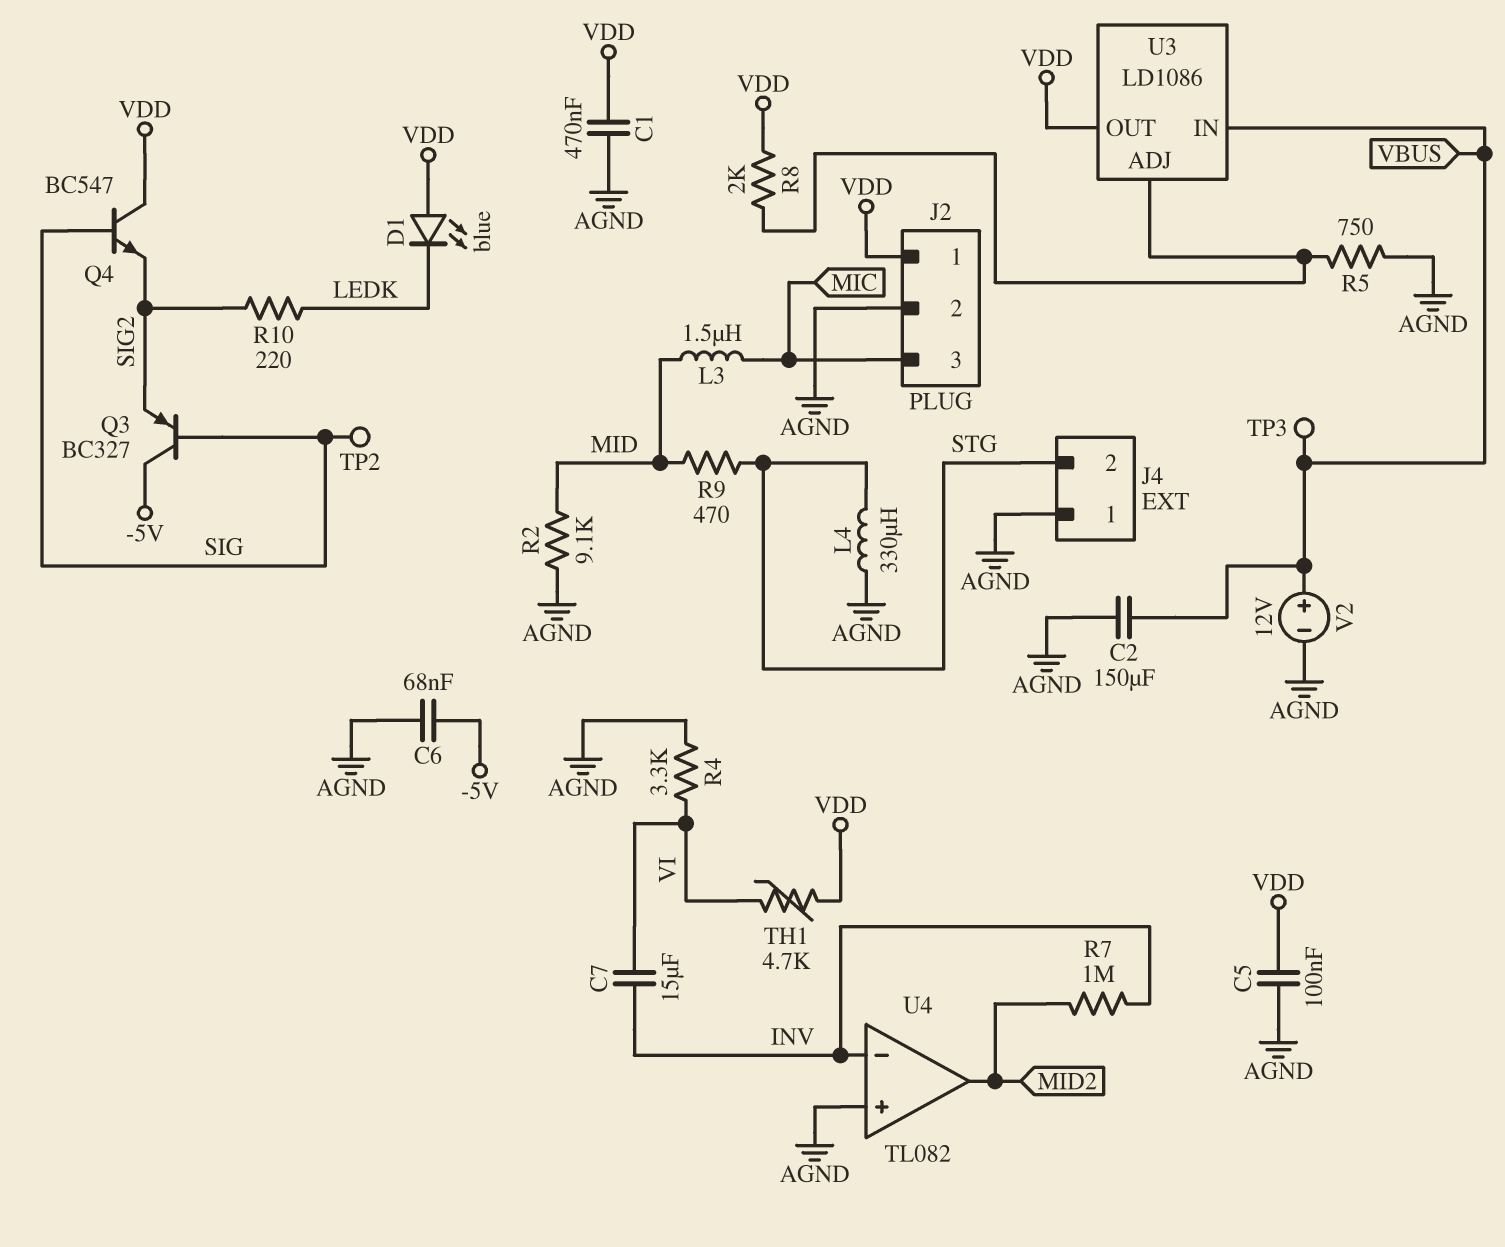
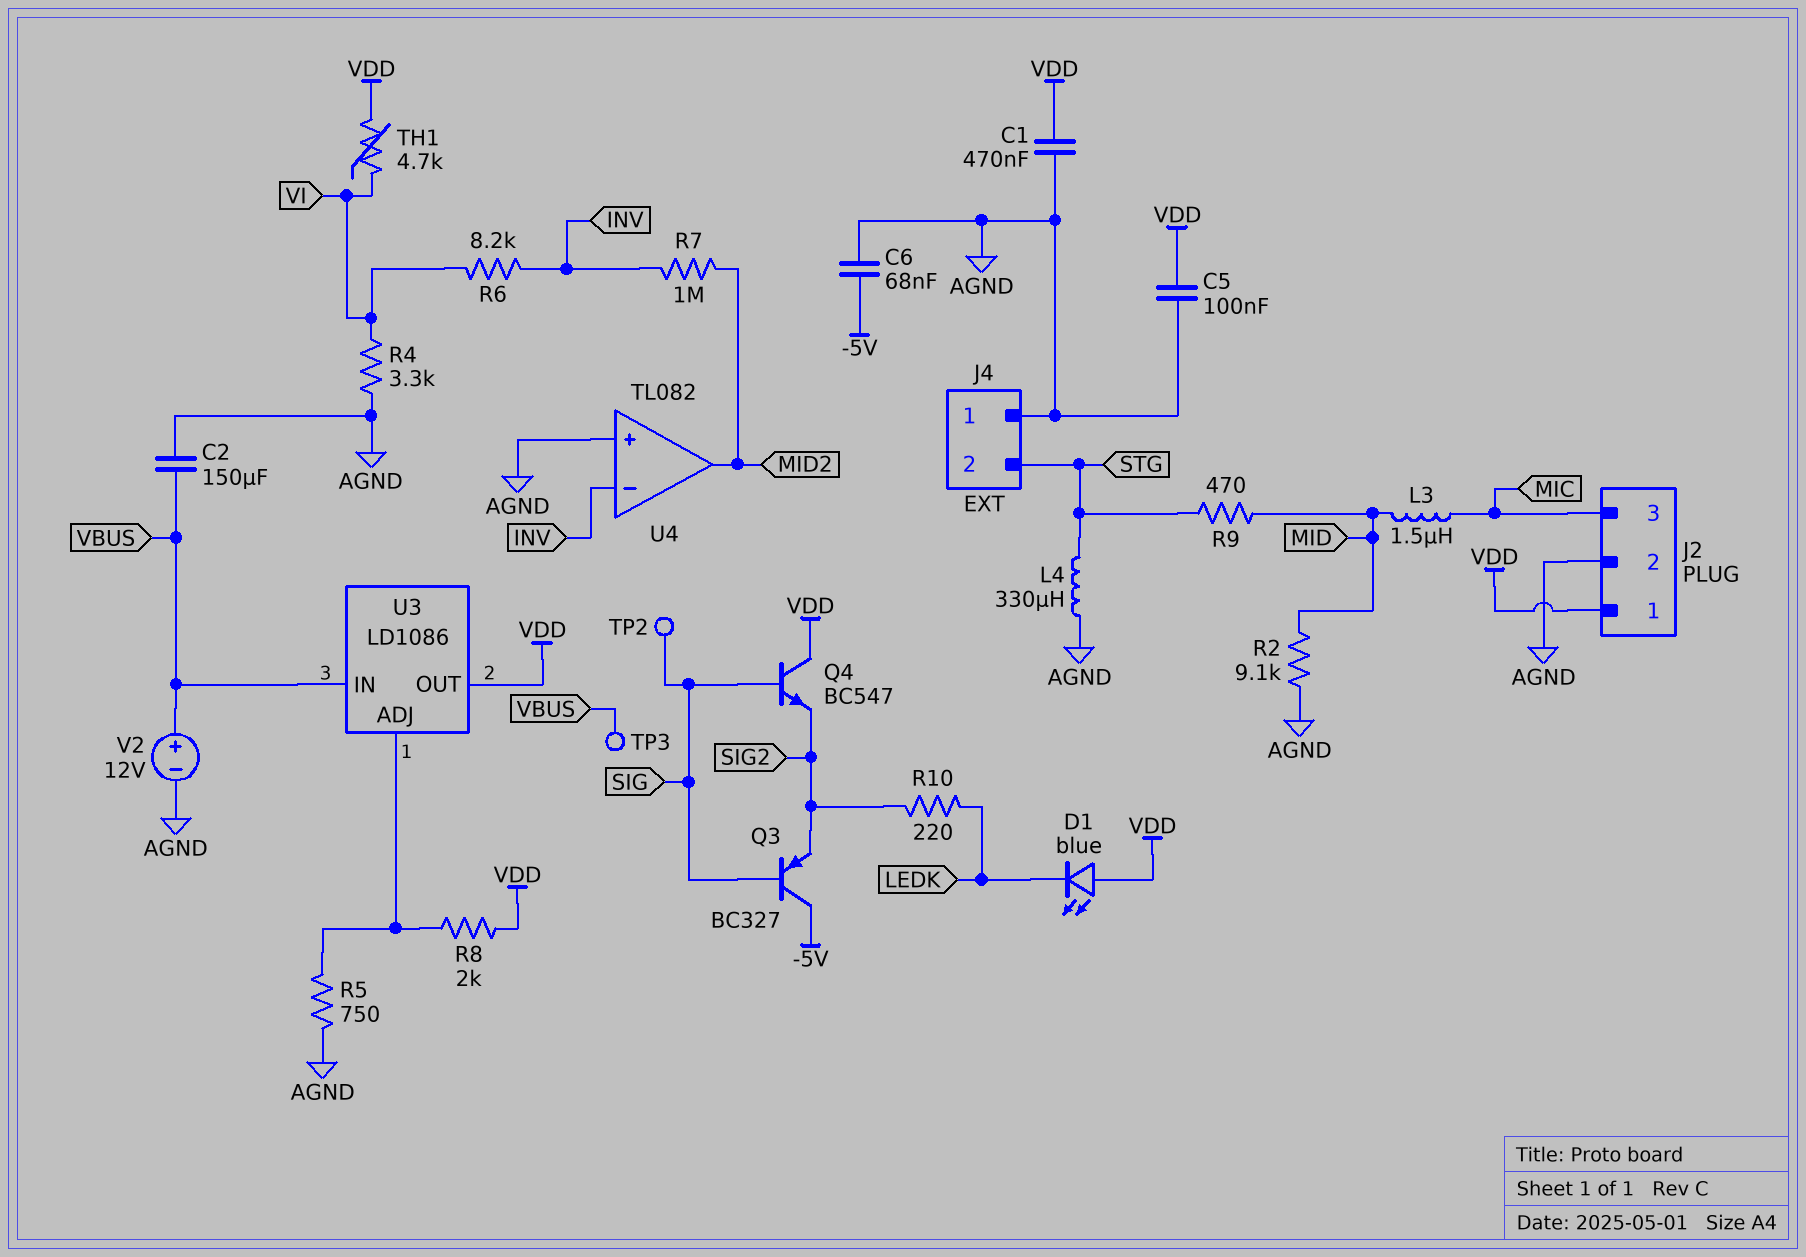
C7: 15uF (INV, VI) -> none
R6: none -> 8.2k (INV, VI)

